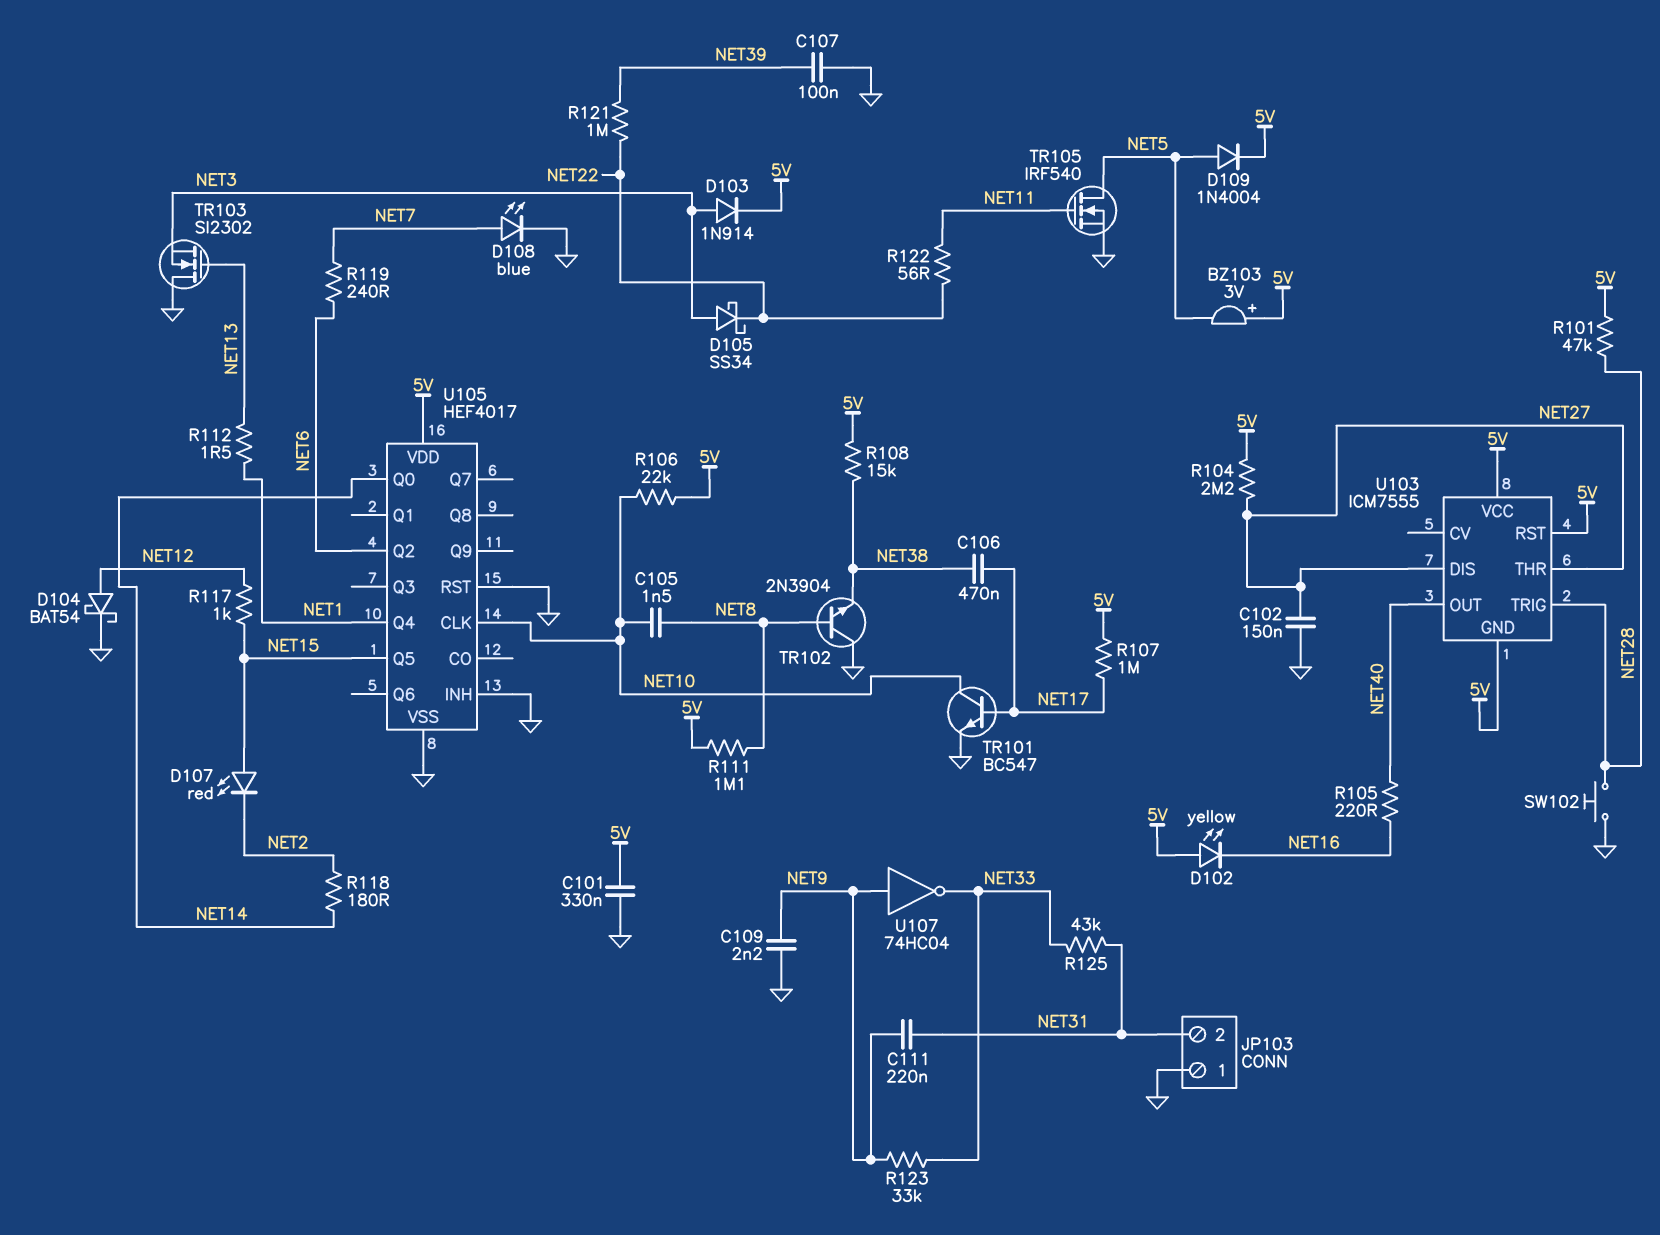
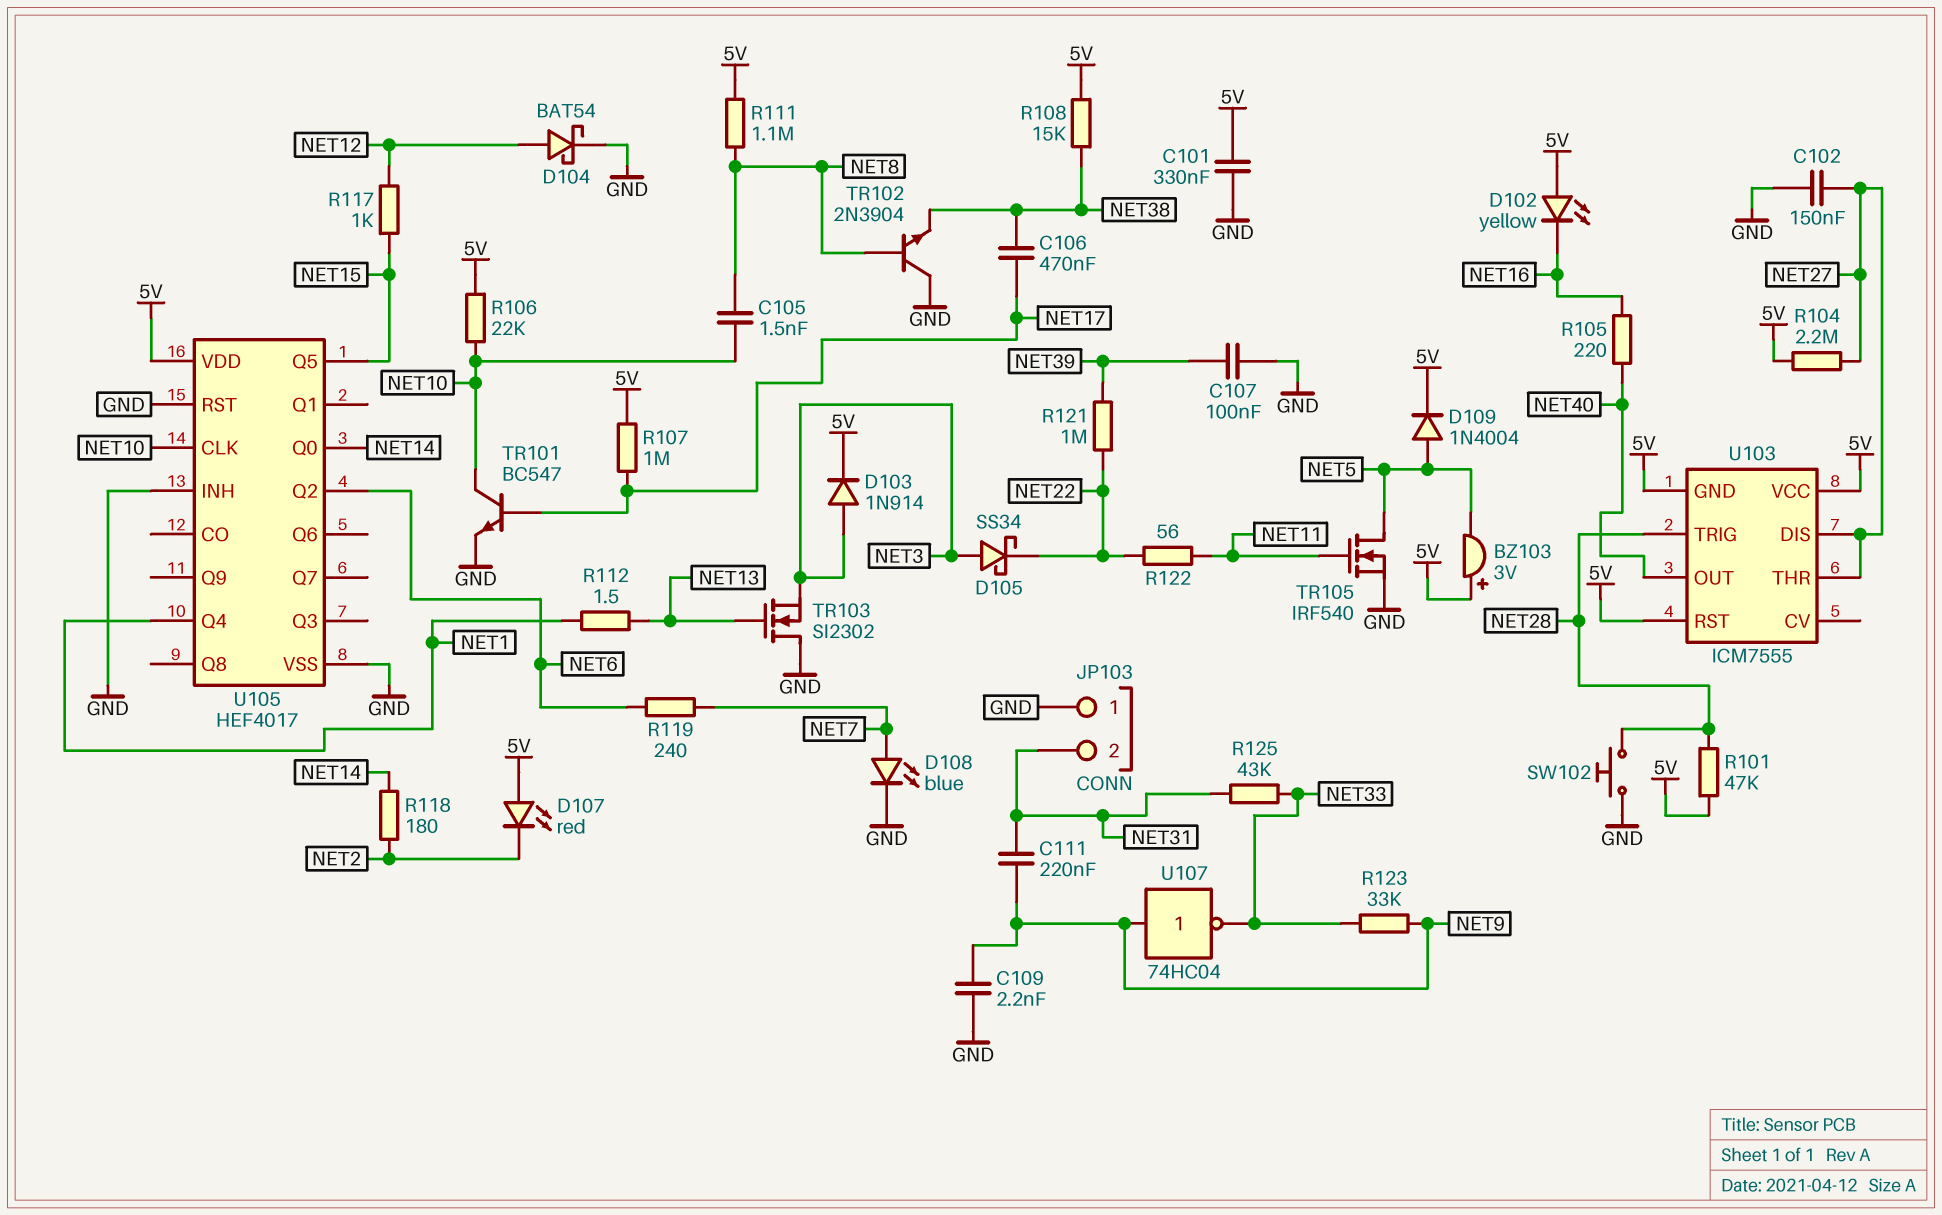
D107: LED red (A NET15, K NET2) -> LED red (A 5V, K NET2)

